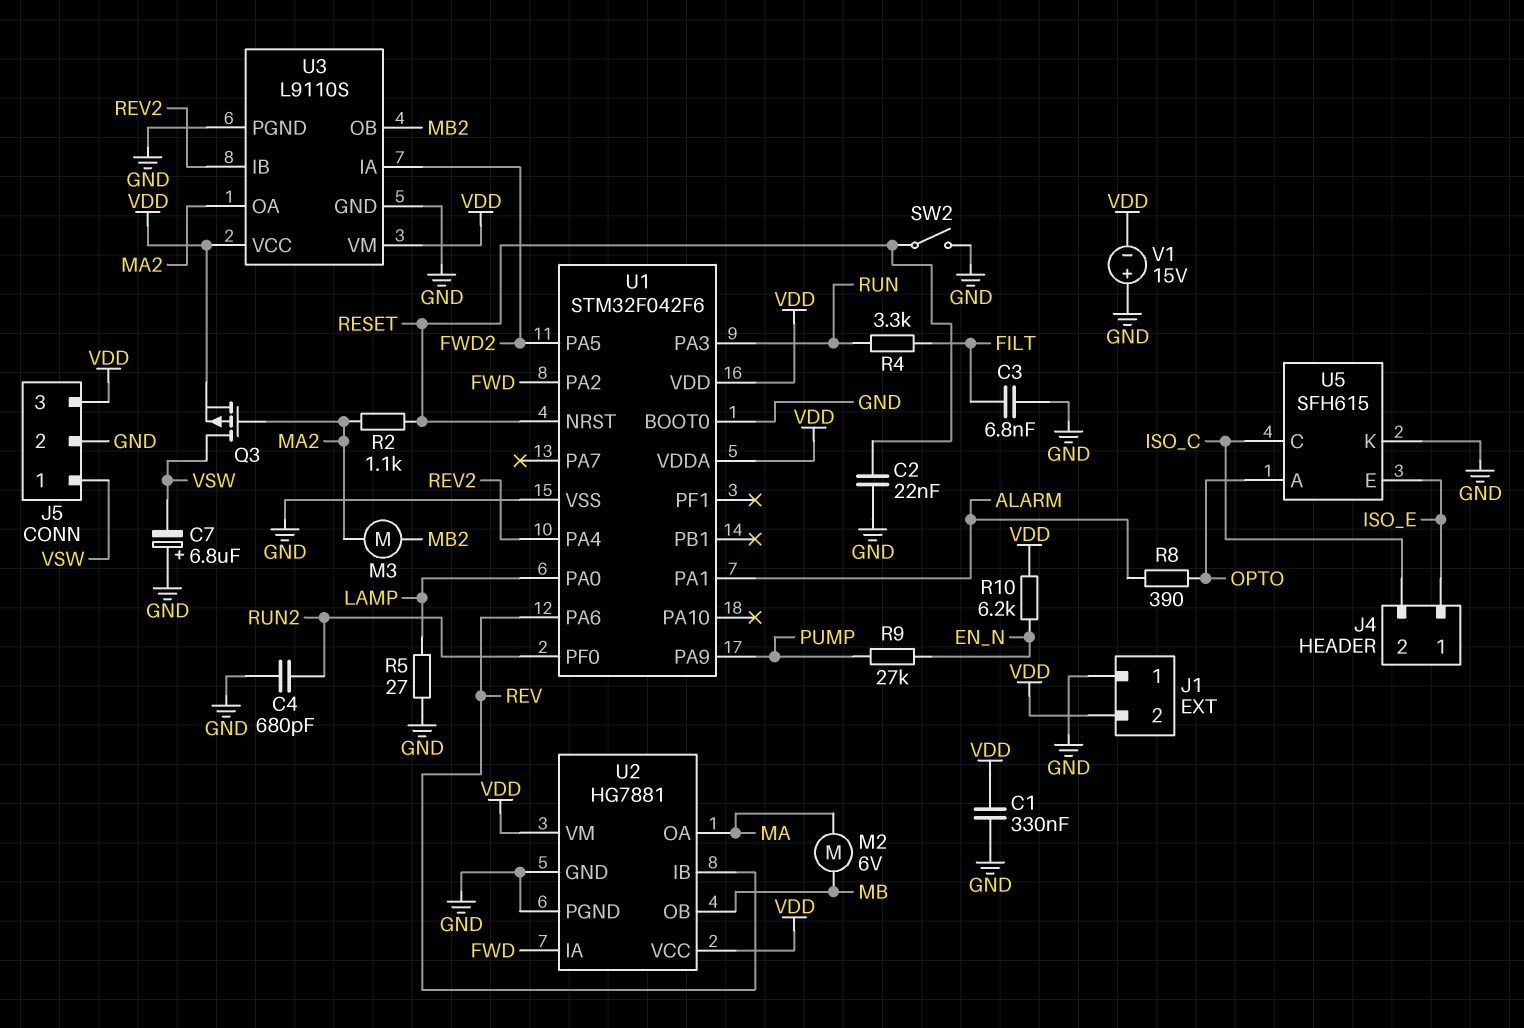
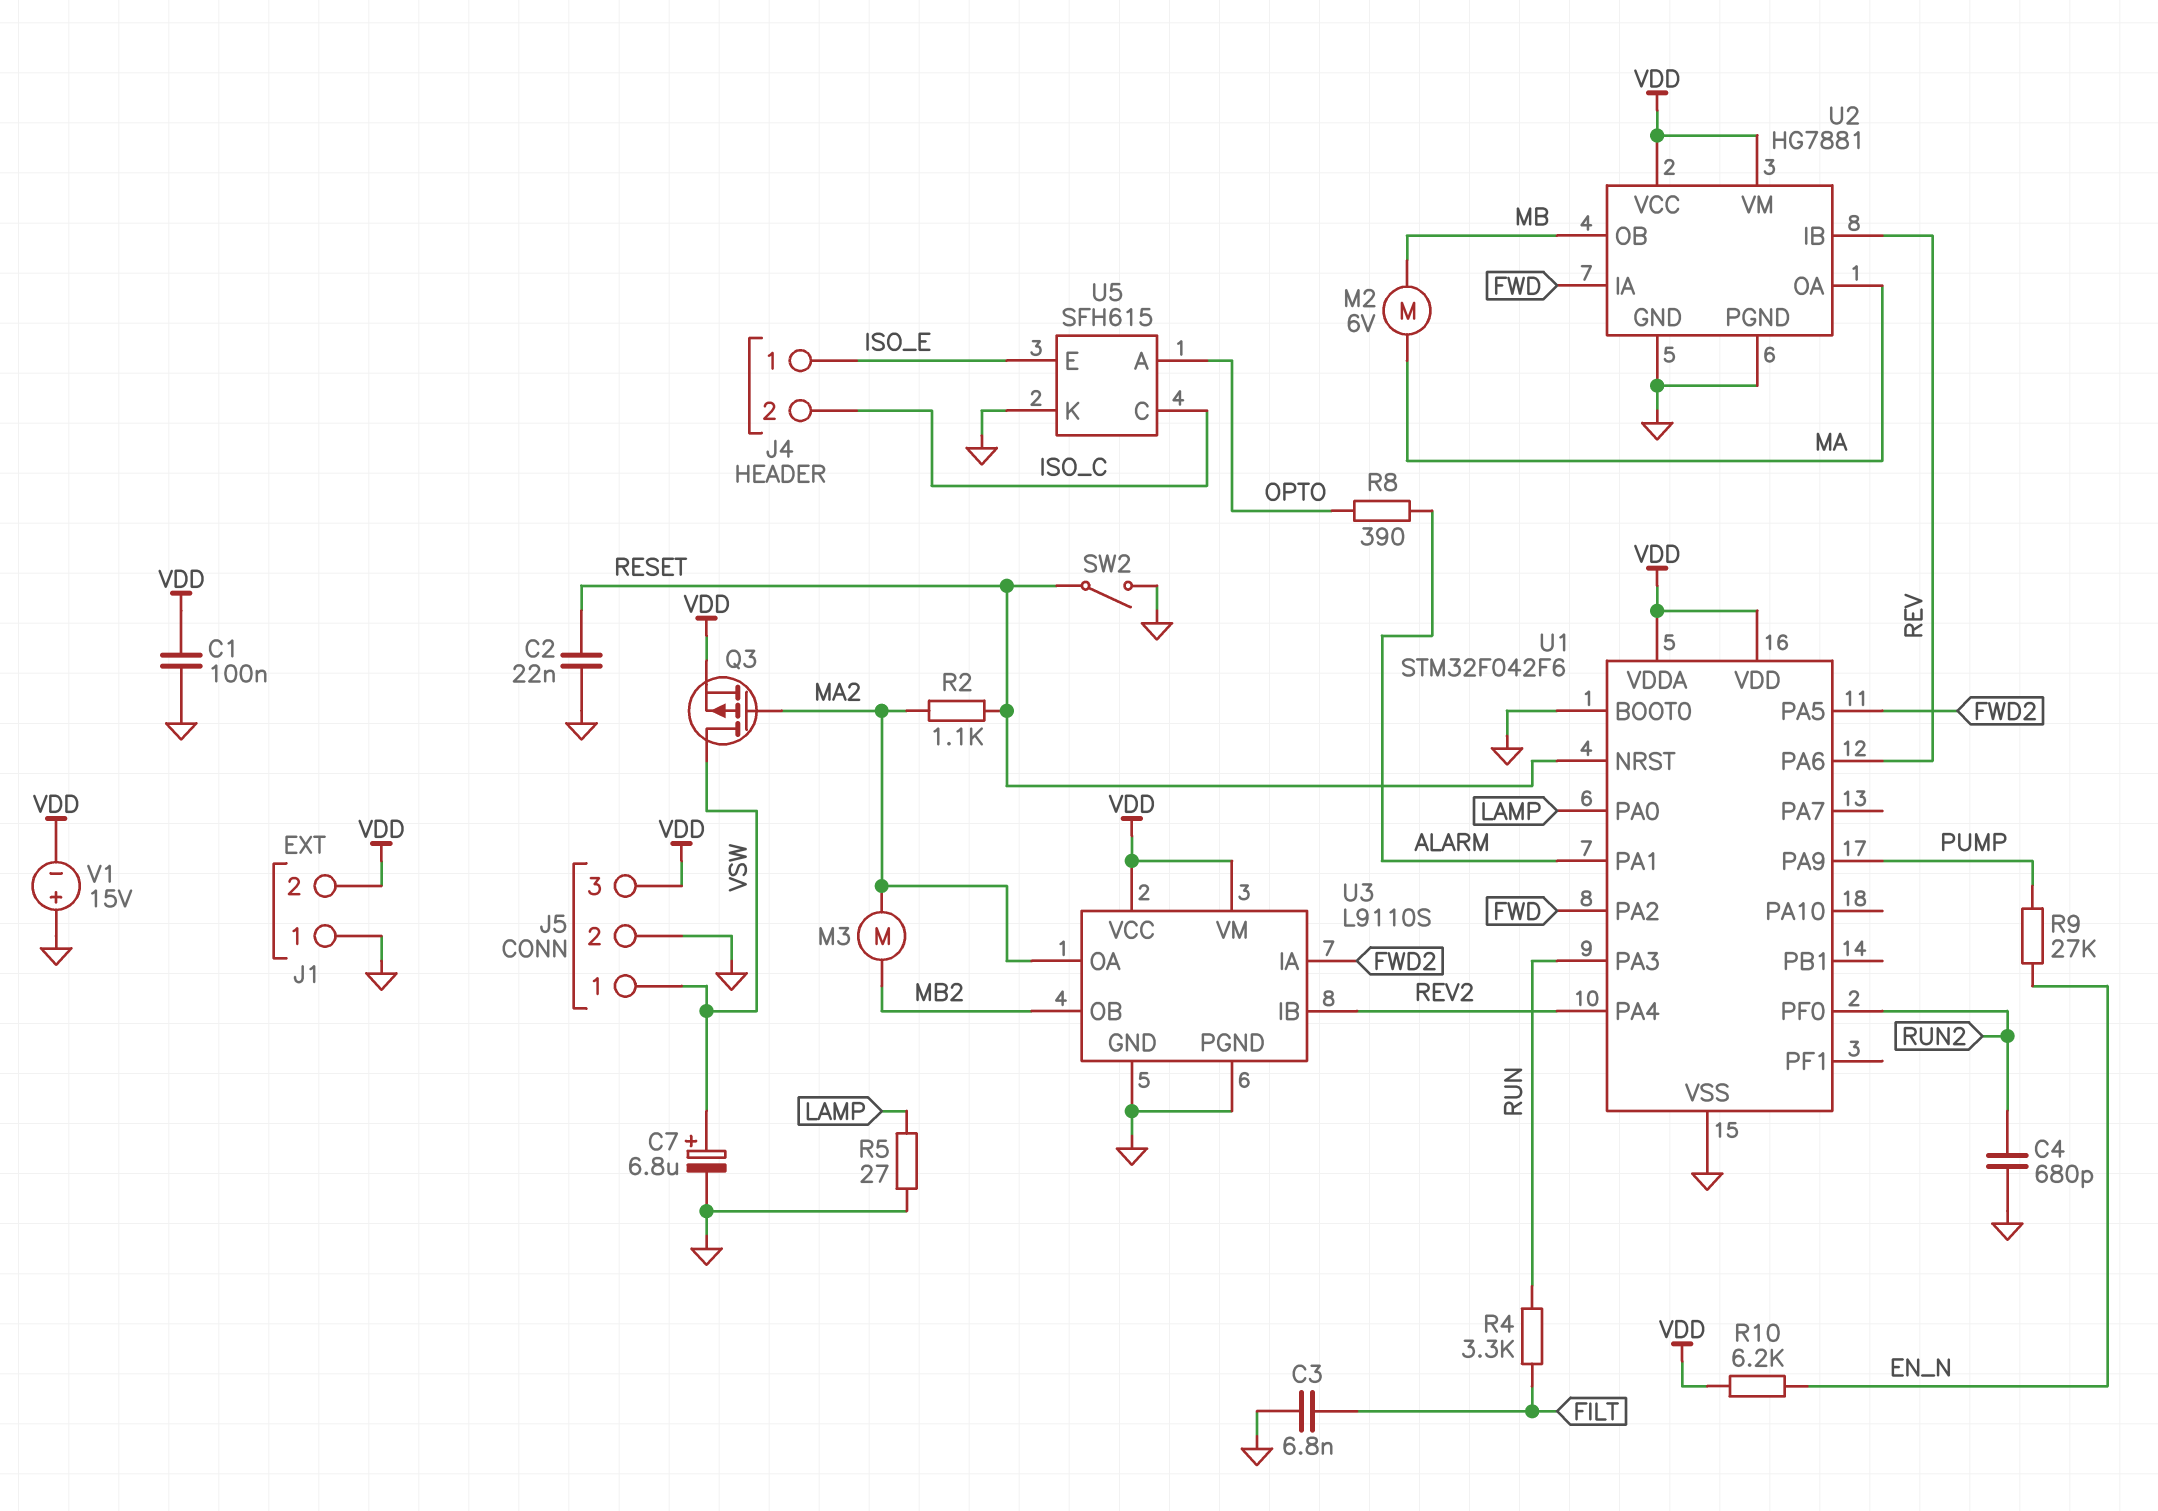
C1: 330nF (GND, VDD) -> 100nF (GND, VDD)
C7: 6.8uF (plus GND, minus VSW) -> 6.8uF (plus VSW, minus GND)

